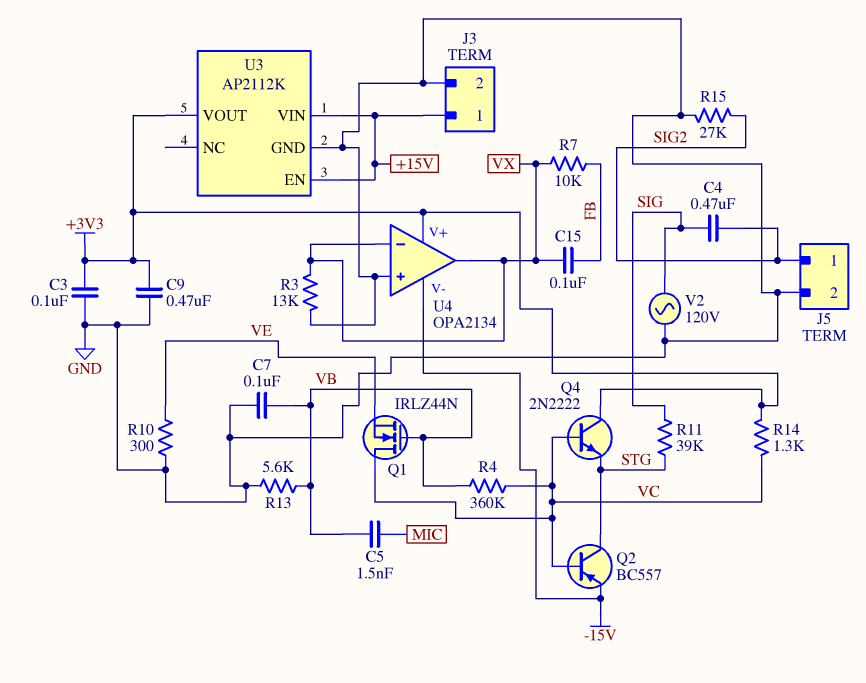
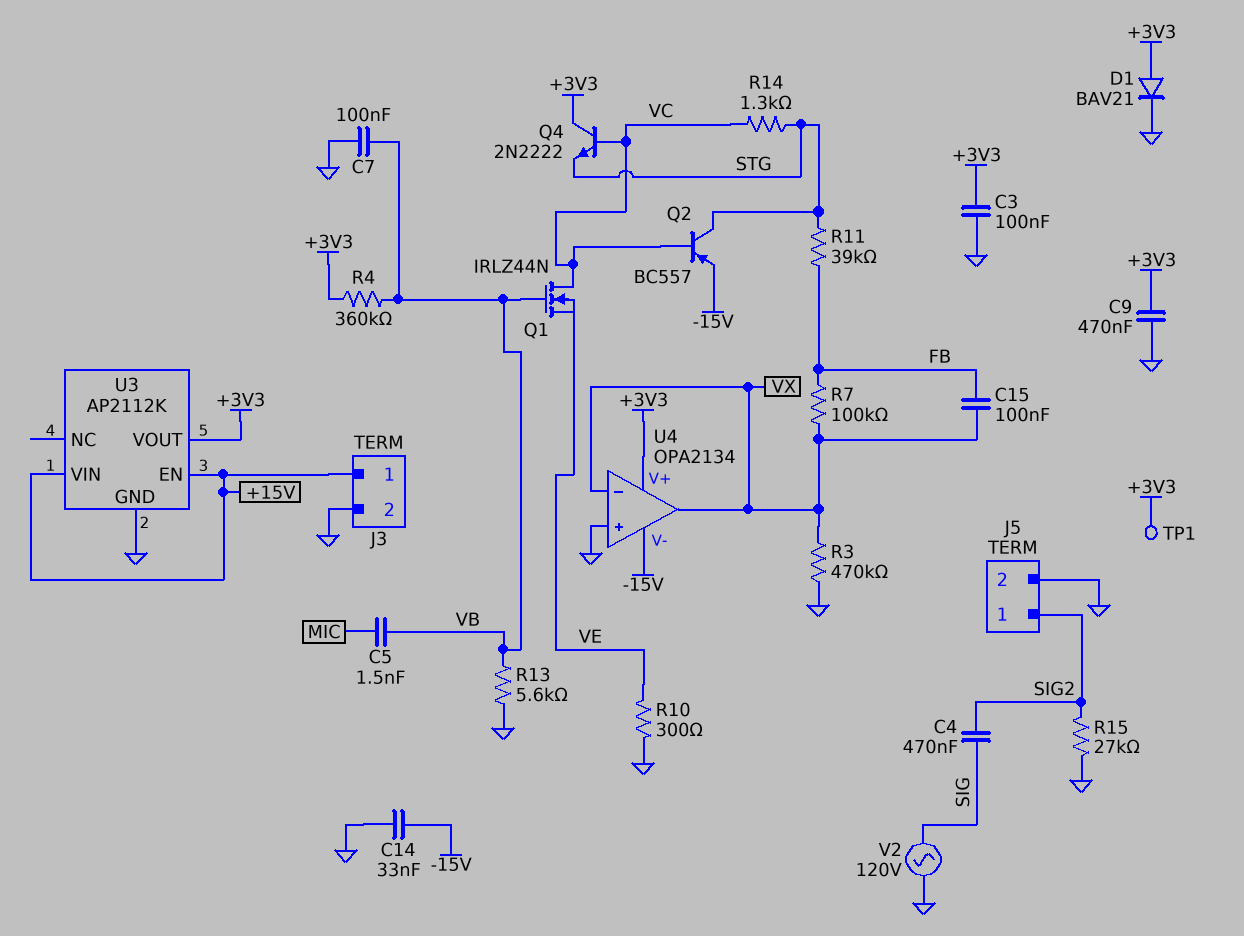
C14: none -> 33nF (-15V, GND)
D1: none -> diode BAV21 (A +3V3, K GND)
R3: 13k (GND, VX) -> 470k (GND, VX)
R4: 360k (VB, VC) -> 360k (+3V3, VB)
R7: 10k (FB, VX) -> 100k (FB, VX)
R11: 39k (SIG, STG) -> 39k (FB, STG)
R14: 1.3k (+3V3, VC) -> 1.3k (STG, VC)
TP1: none -> test point (+3V3)

